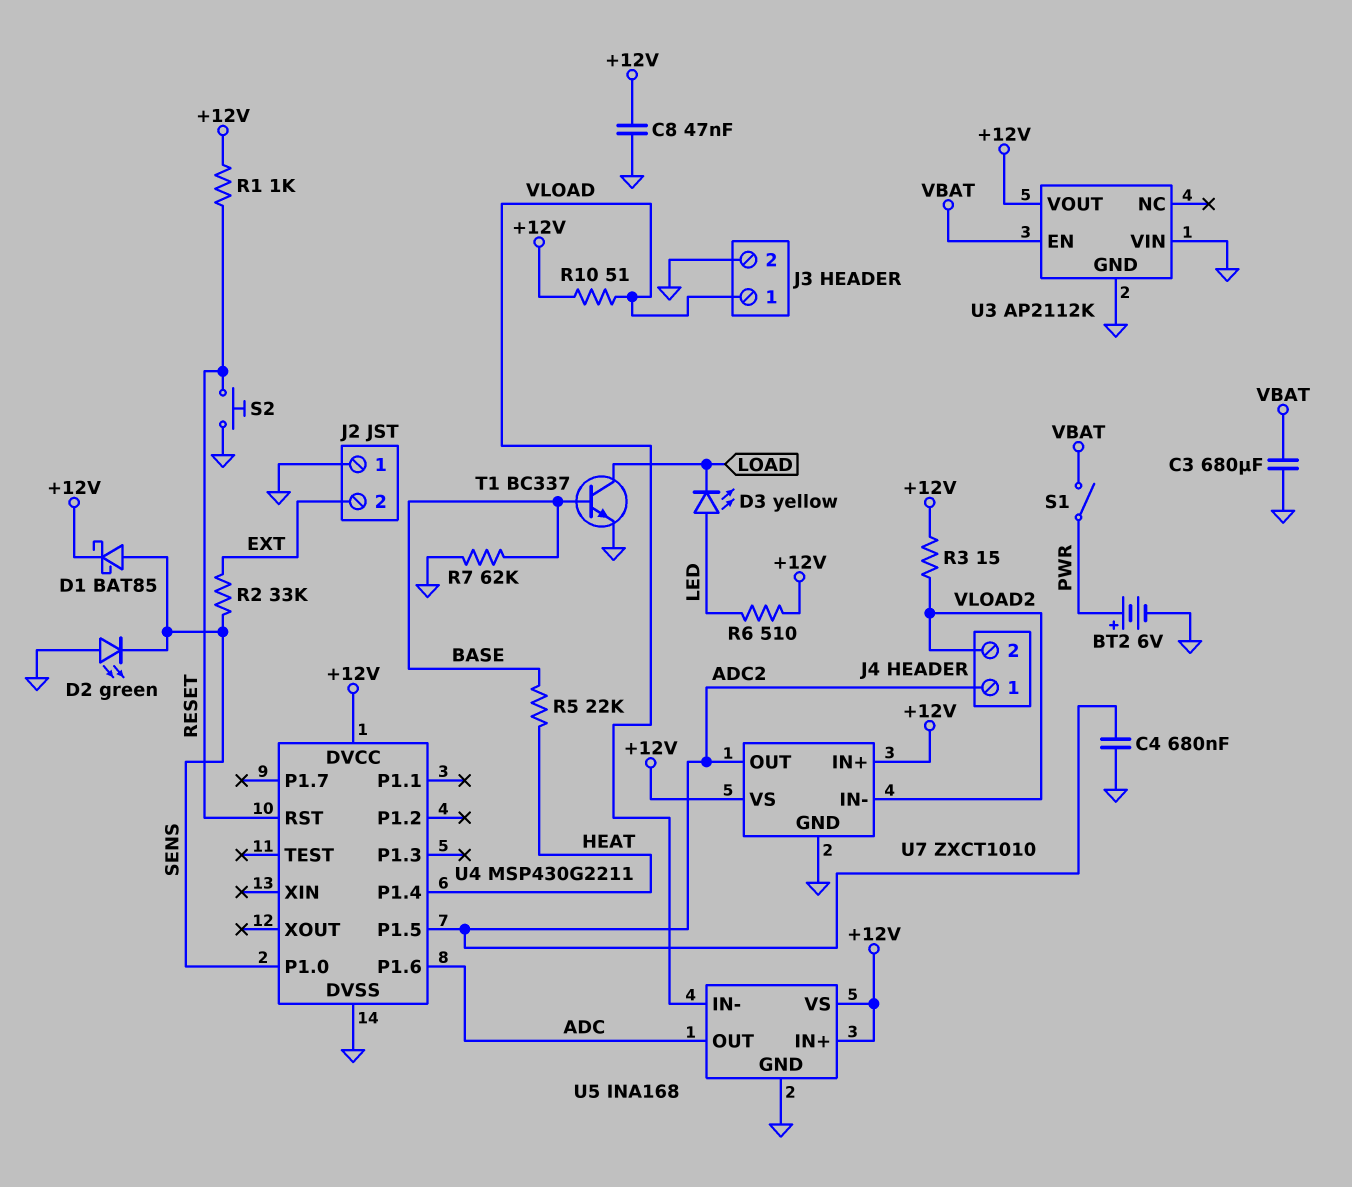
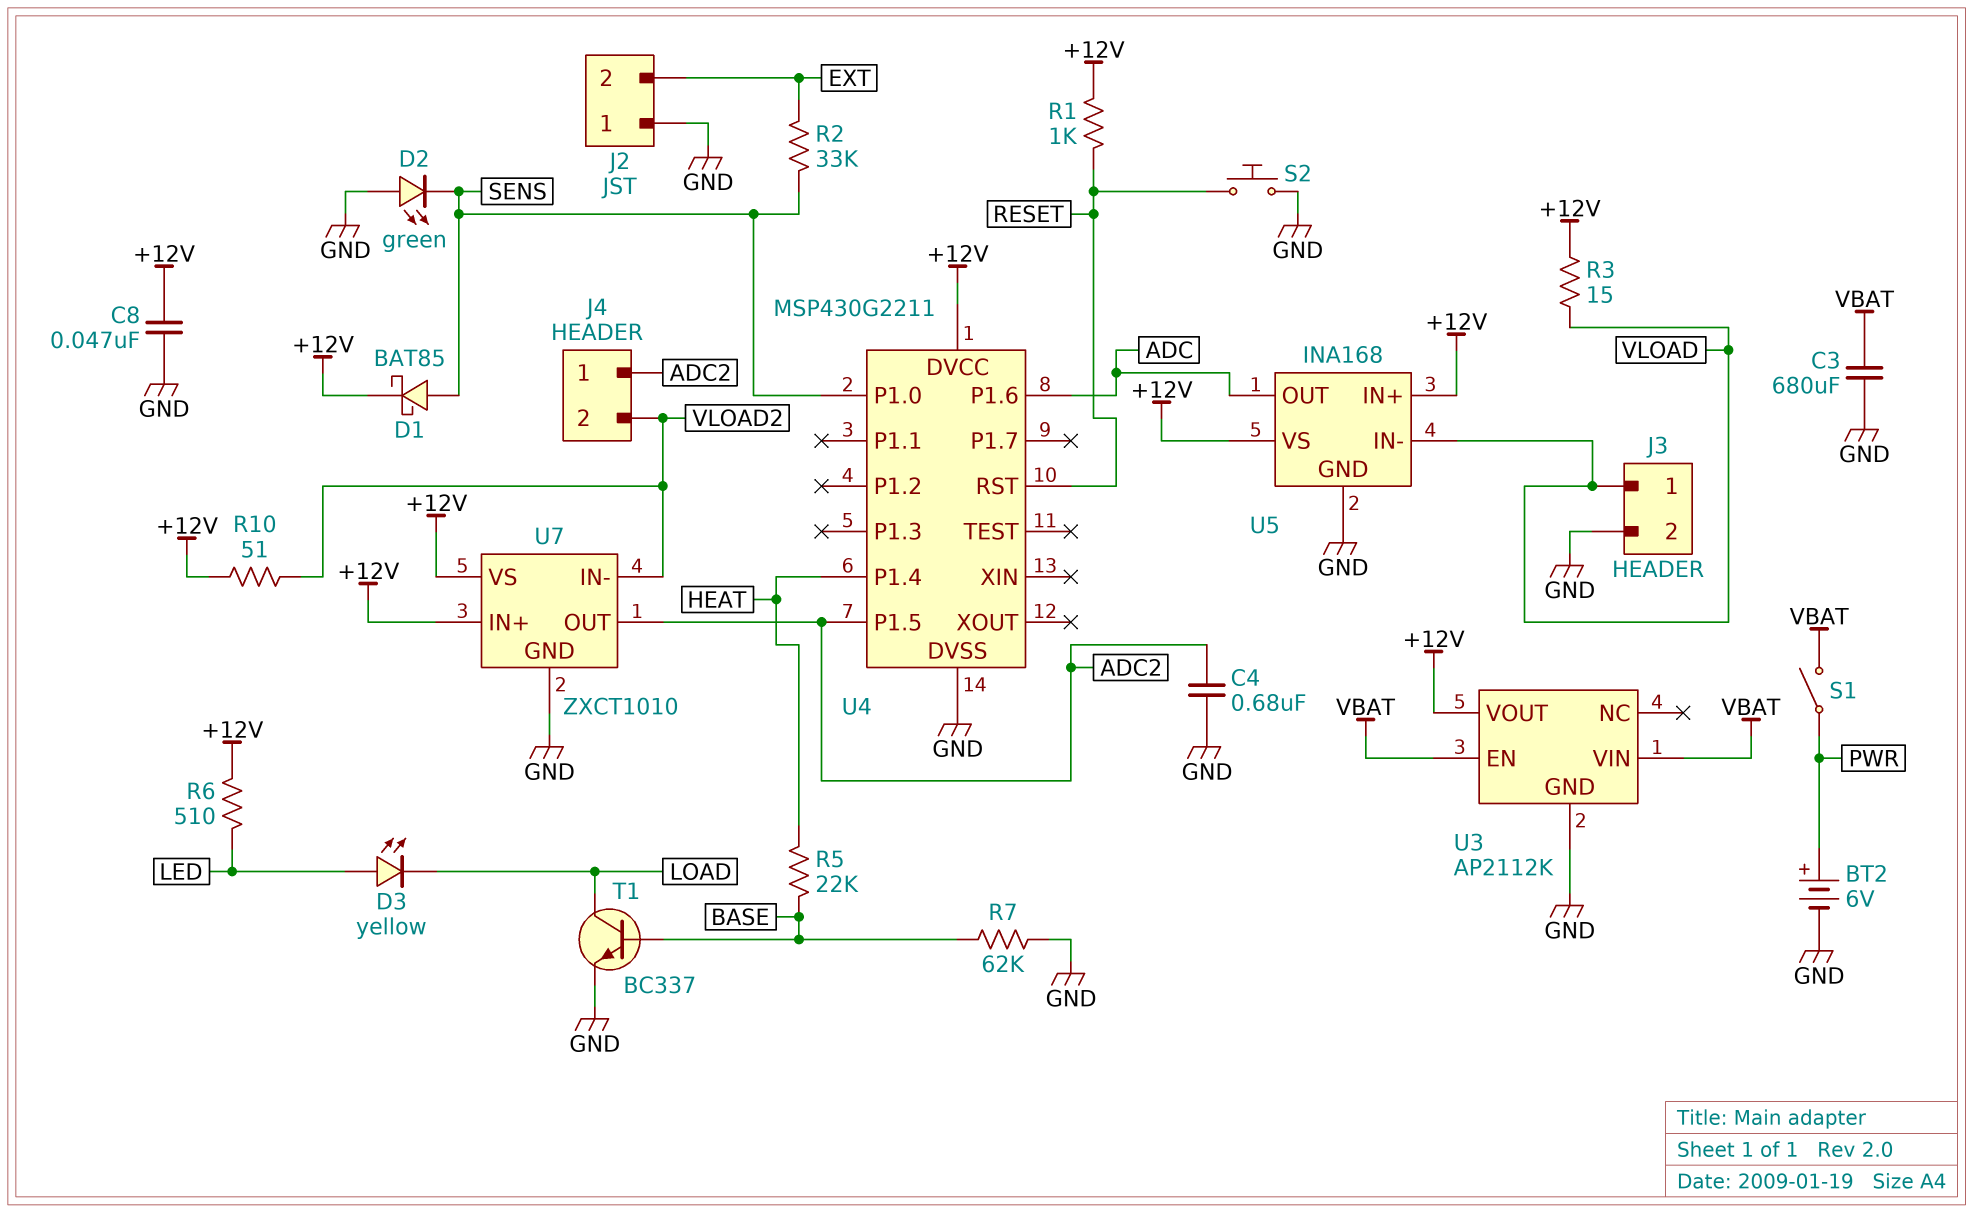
R3: 15 (+12V, VLOAD2) -> 15 (+12V, VLOAD)
R10: 51 (+12V, VLOAD) -> 51 (+12V, VLOAD2)
U3 pin VIN: GND -> VBAT

